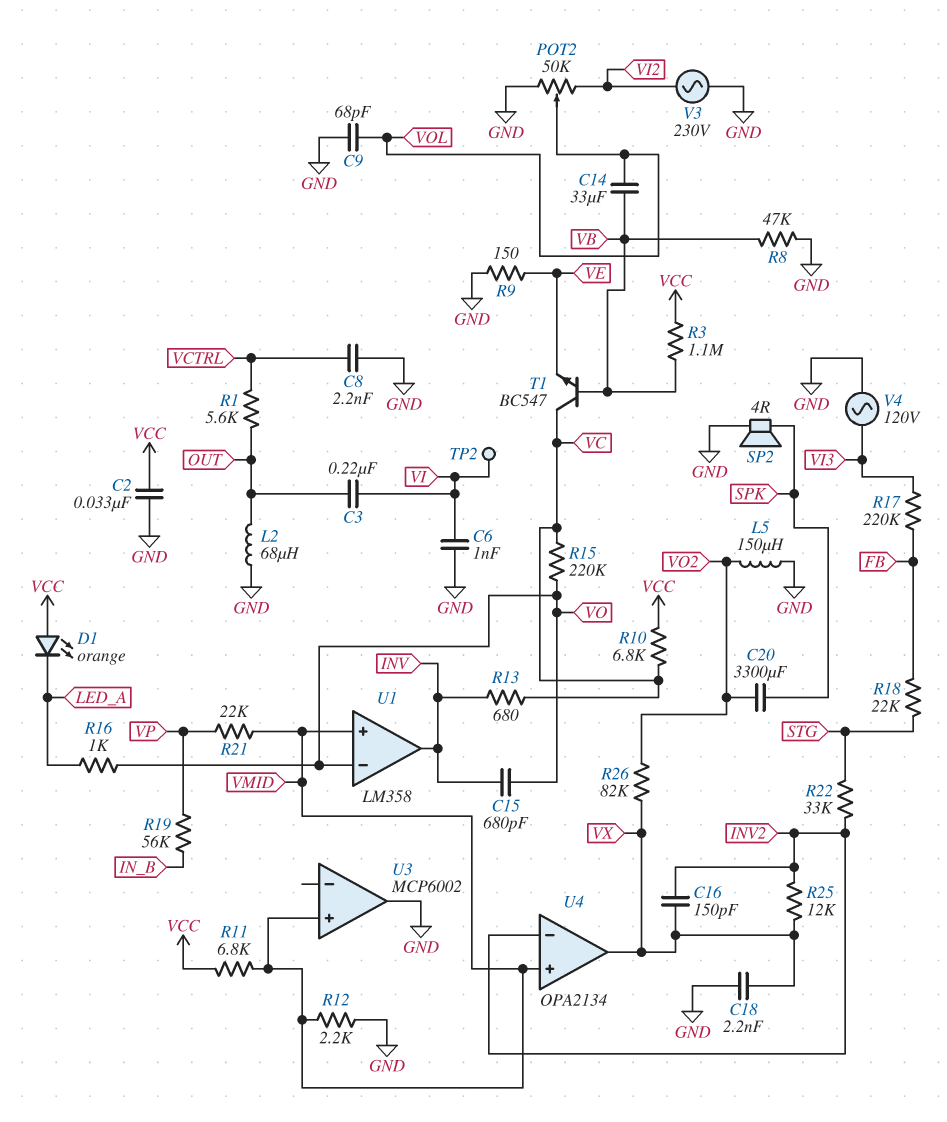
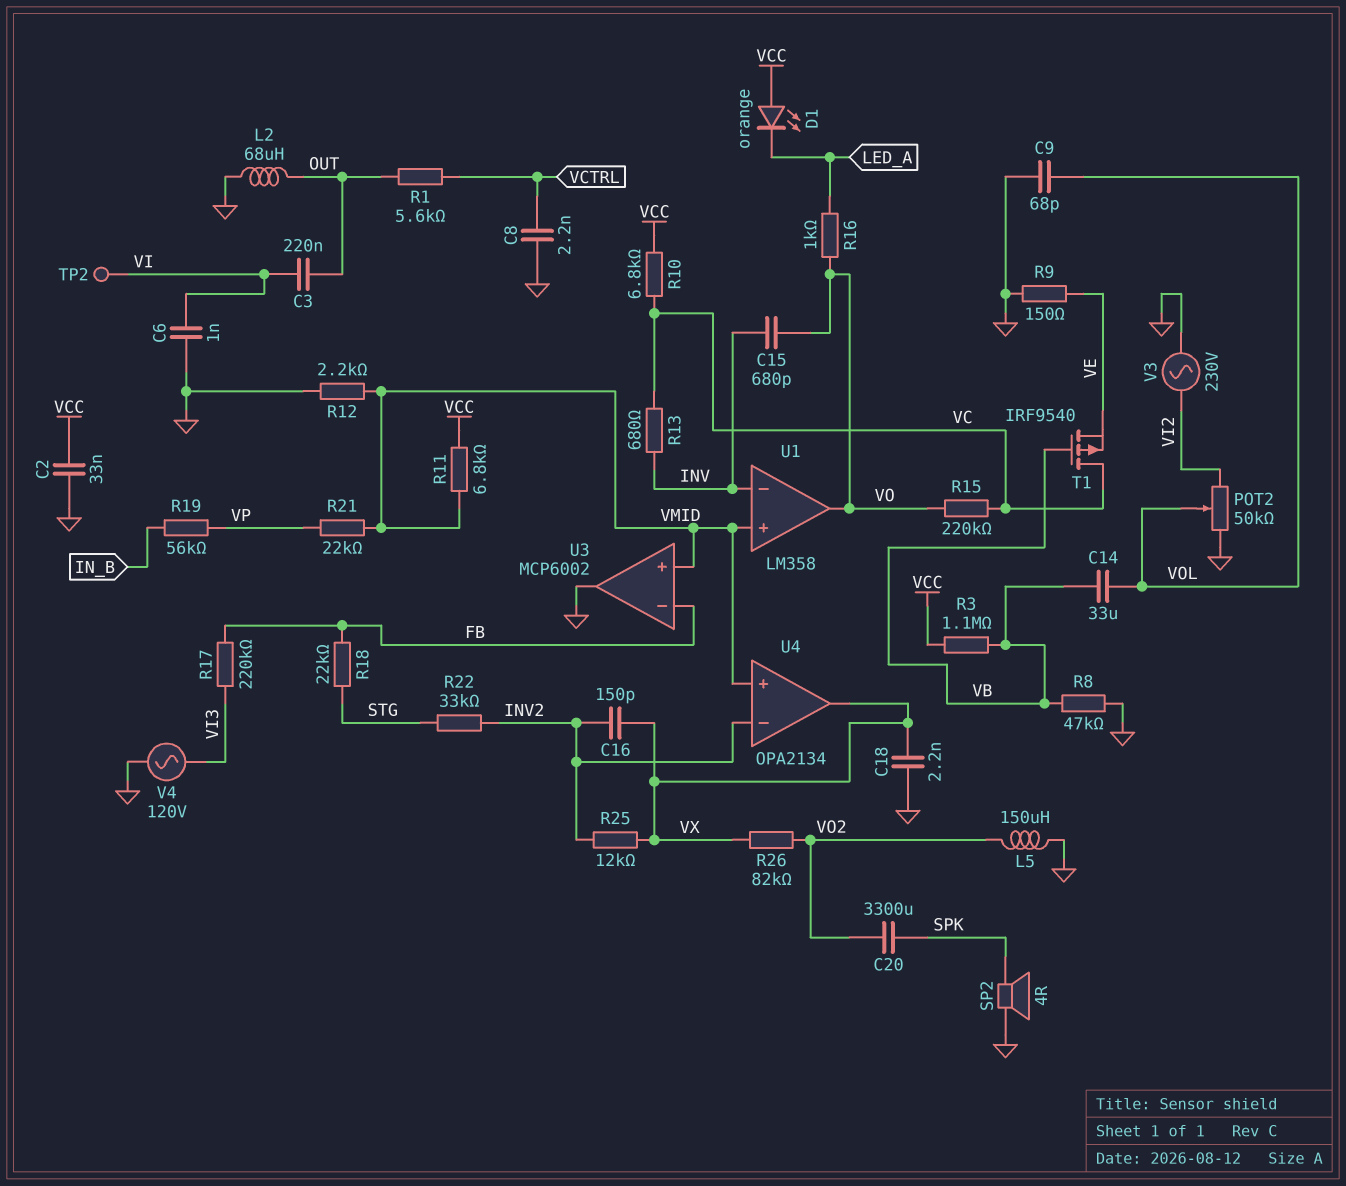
T1: NPN BC547 (B VB, C VC, E VE) -> PMOS IRF9540 (G VB, D VC, S VE)
U1 pin in-: VO -> INV
U1 pin out: INV -> VO
U3 pin in-: none -> FB

